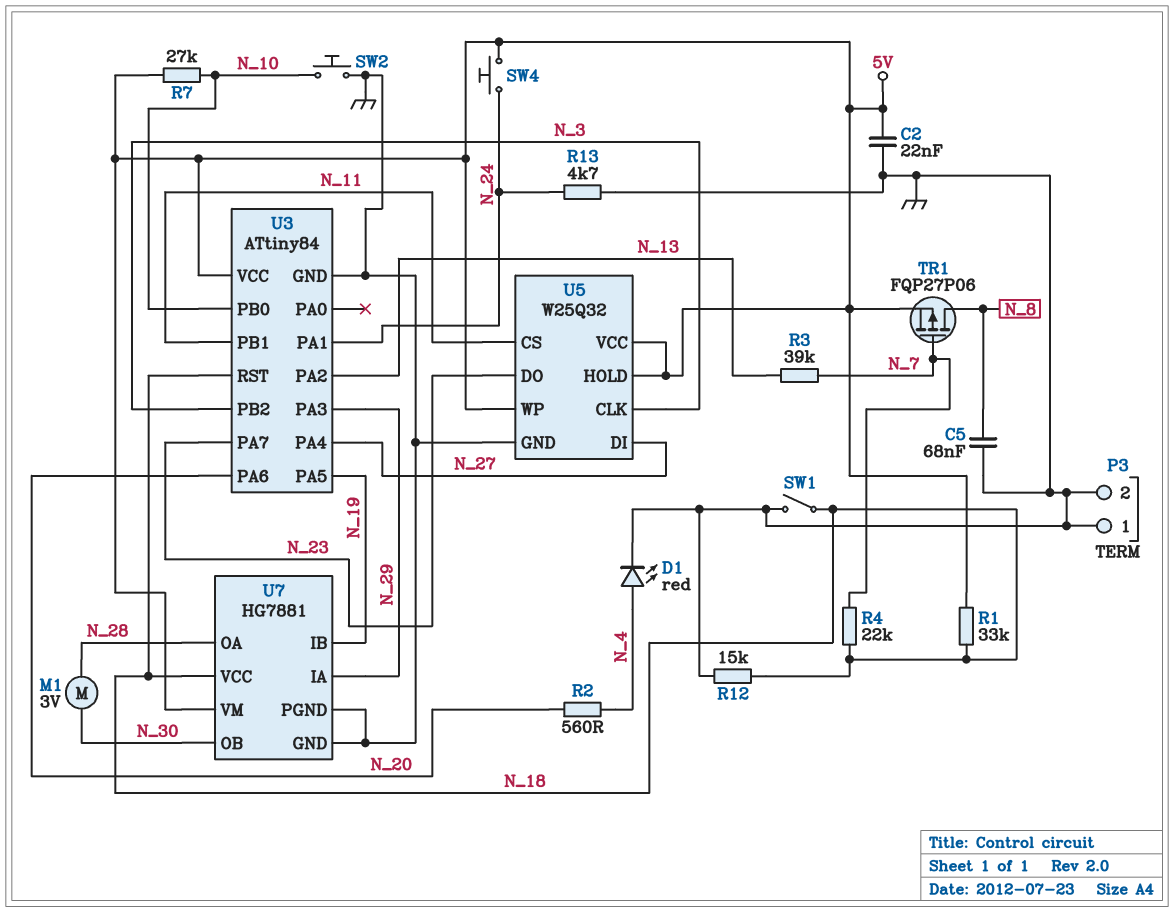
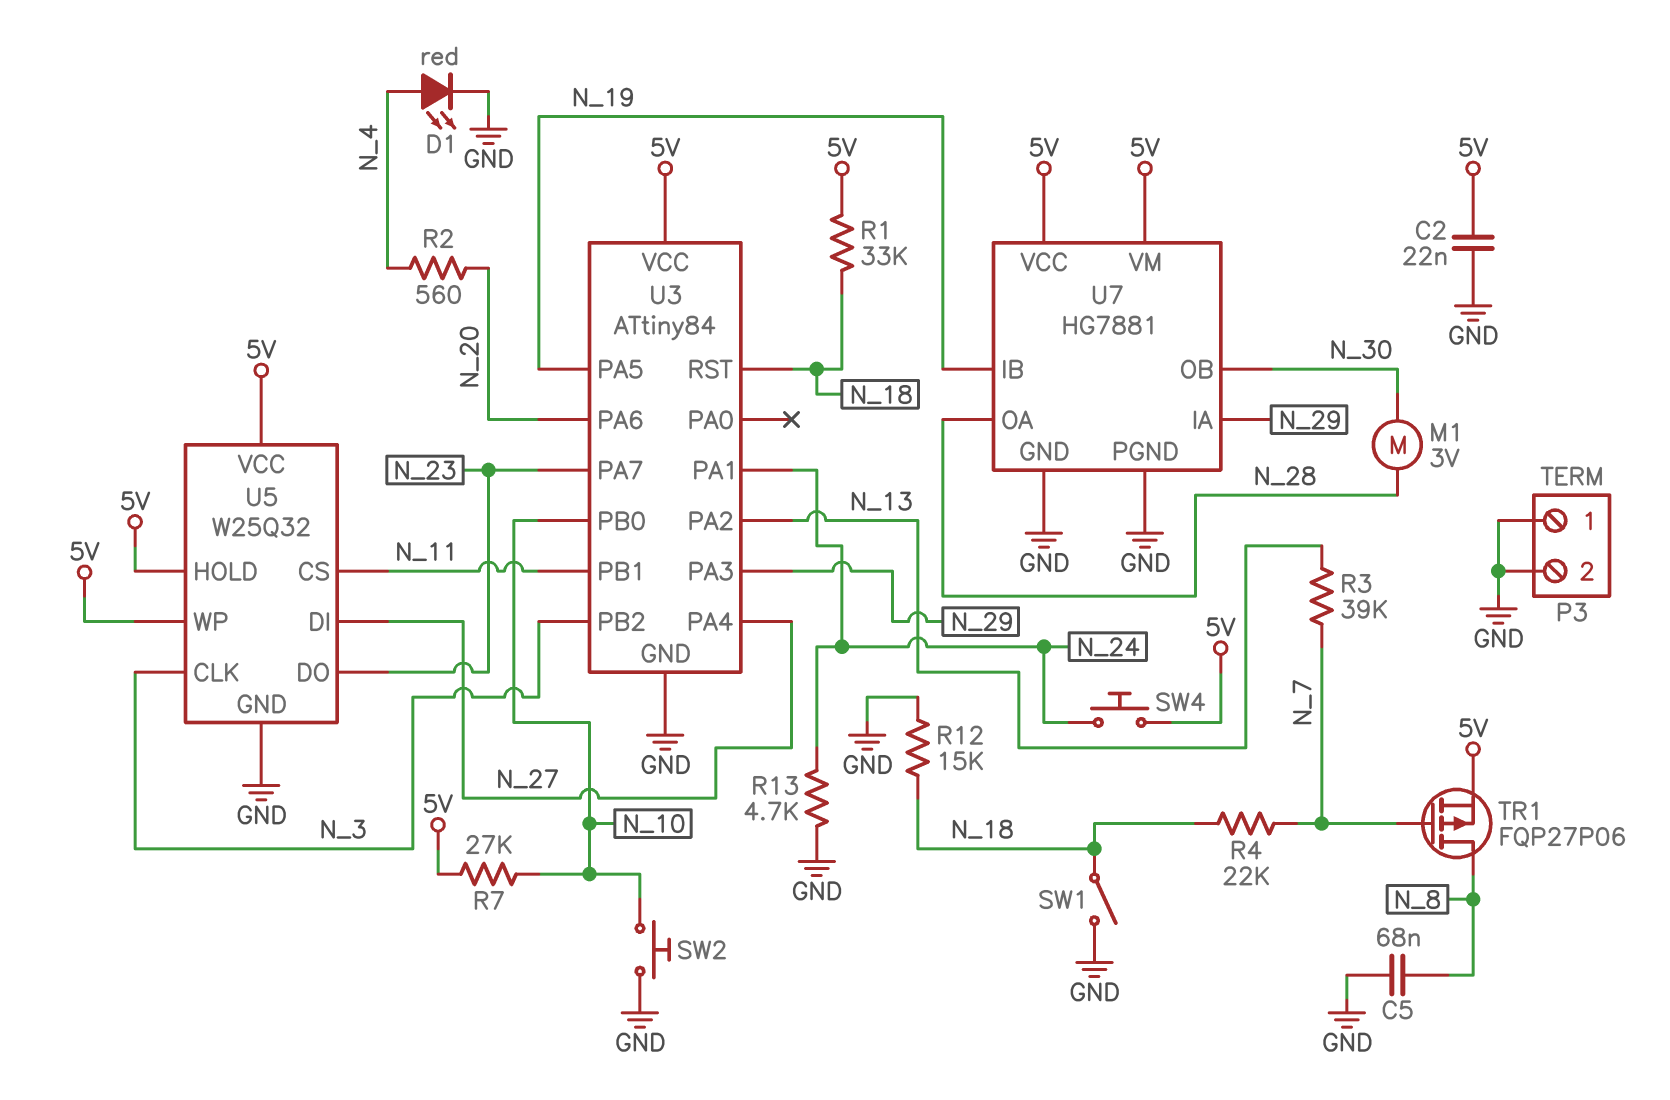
U7 pin VCC: N_18 -> 5V

